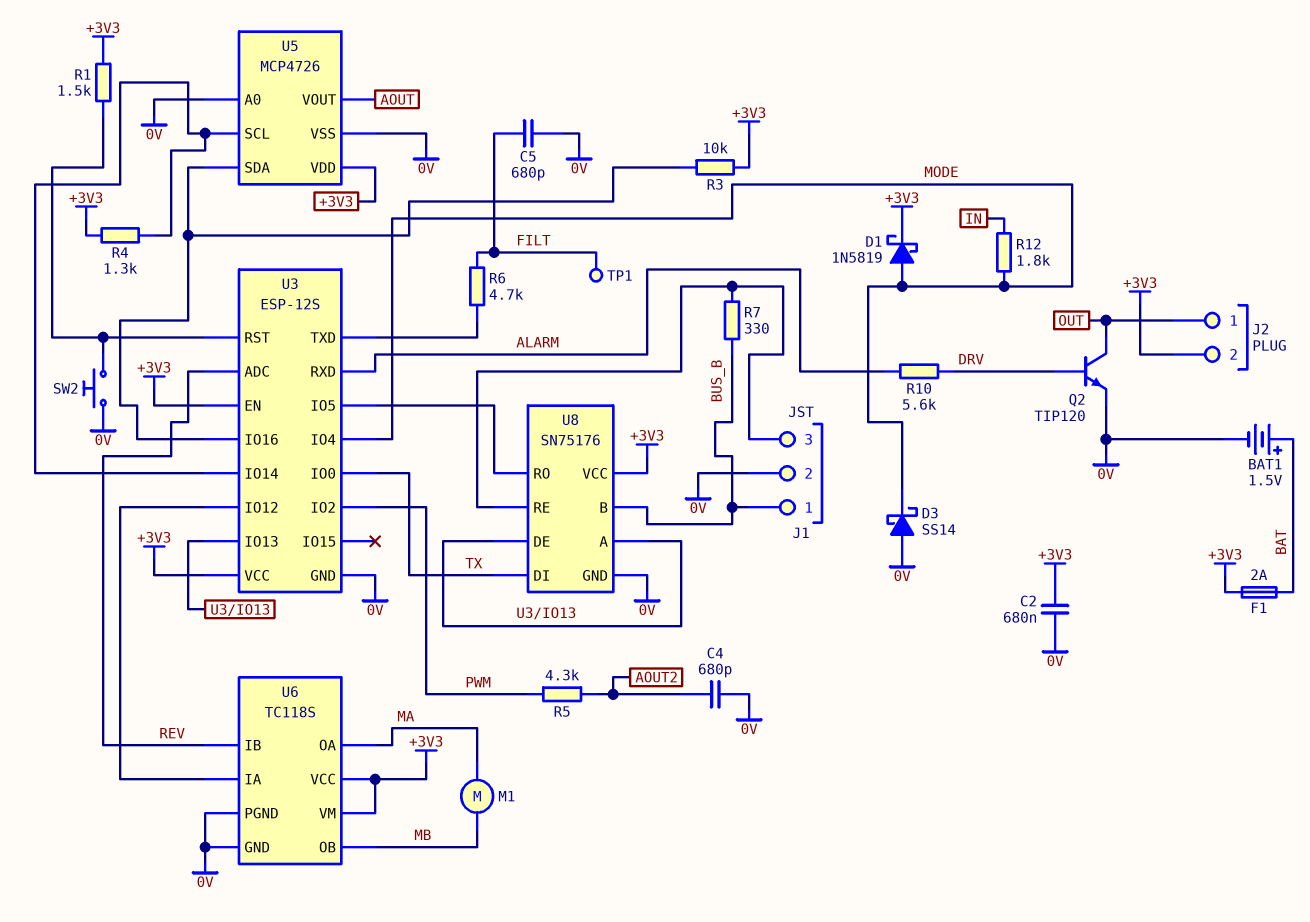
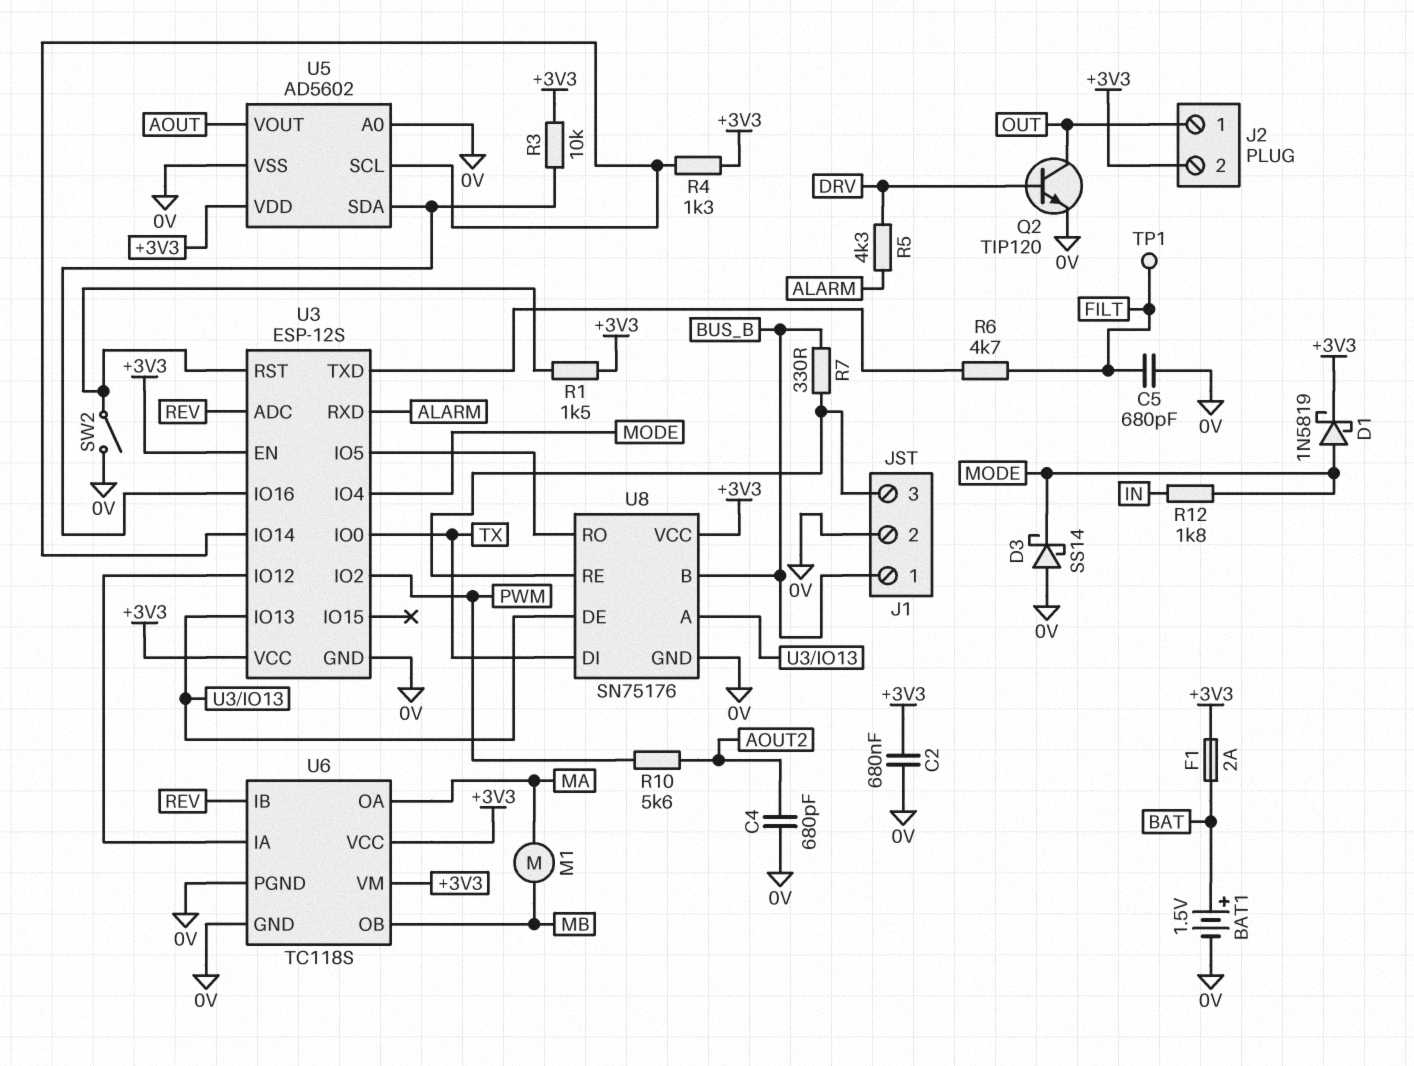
R5: 4.3k (AOUT2, PWM) -> 4.3k (ALARM, DRV)
R10: 5.6k (ALARM, DRV) -> 5.6k (AOUT2, PWM)
SW2: button (0V, U3/RST) -> switch (0V, U3/RST)
U5: MCP4726 -> AD5602

